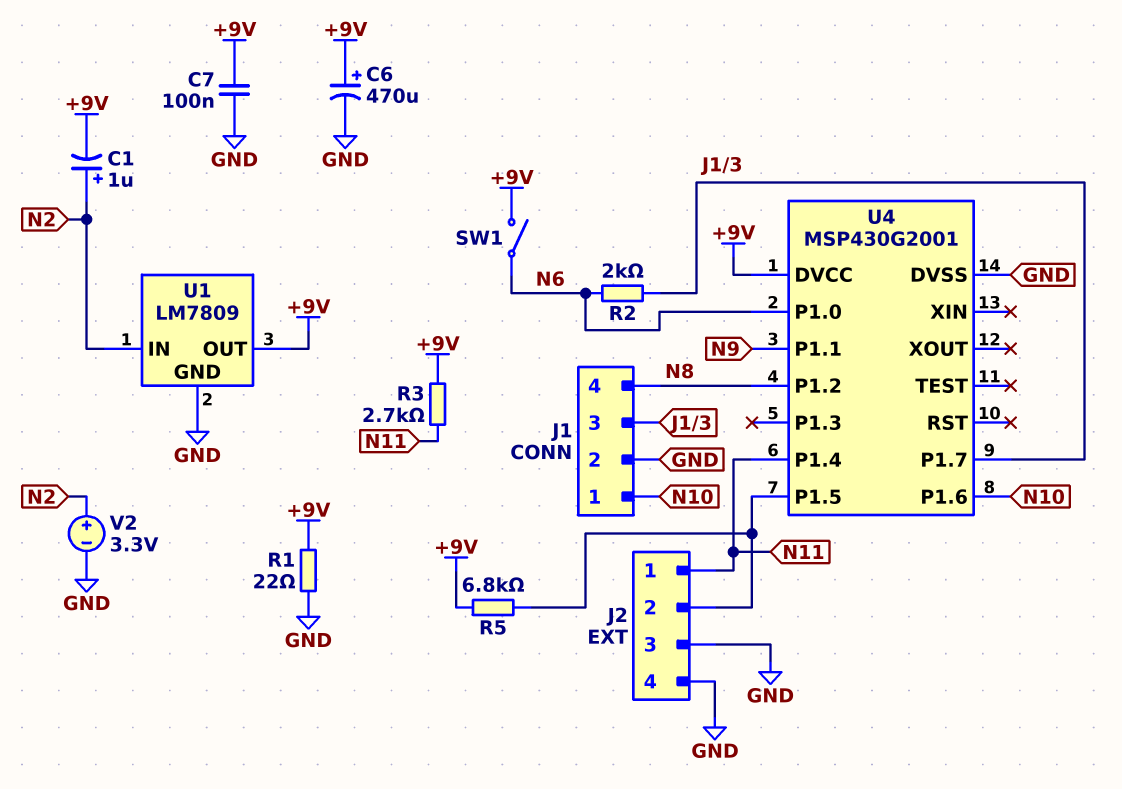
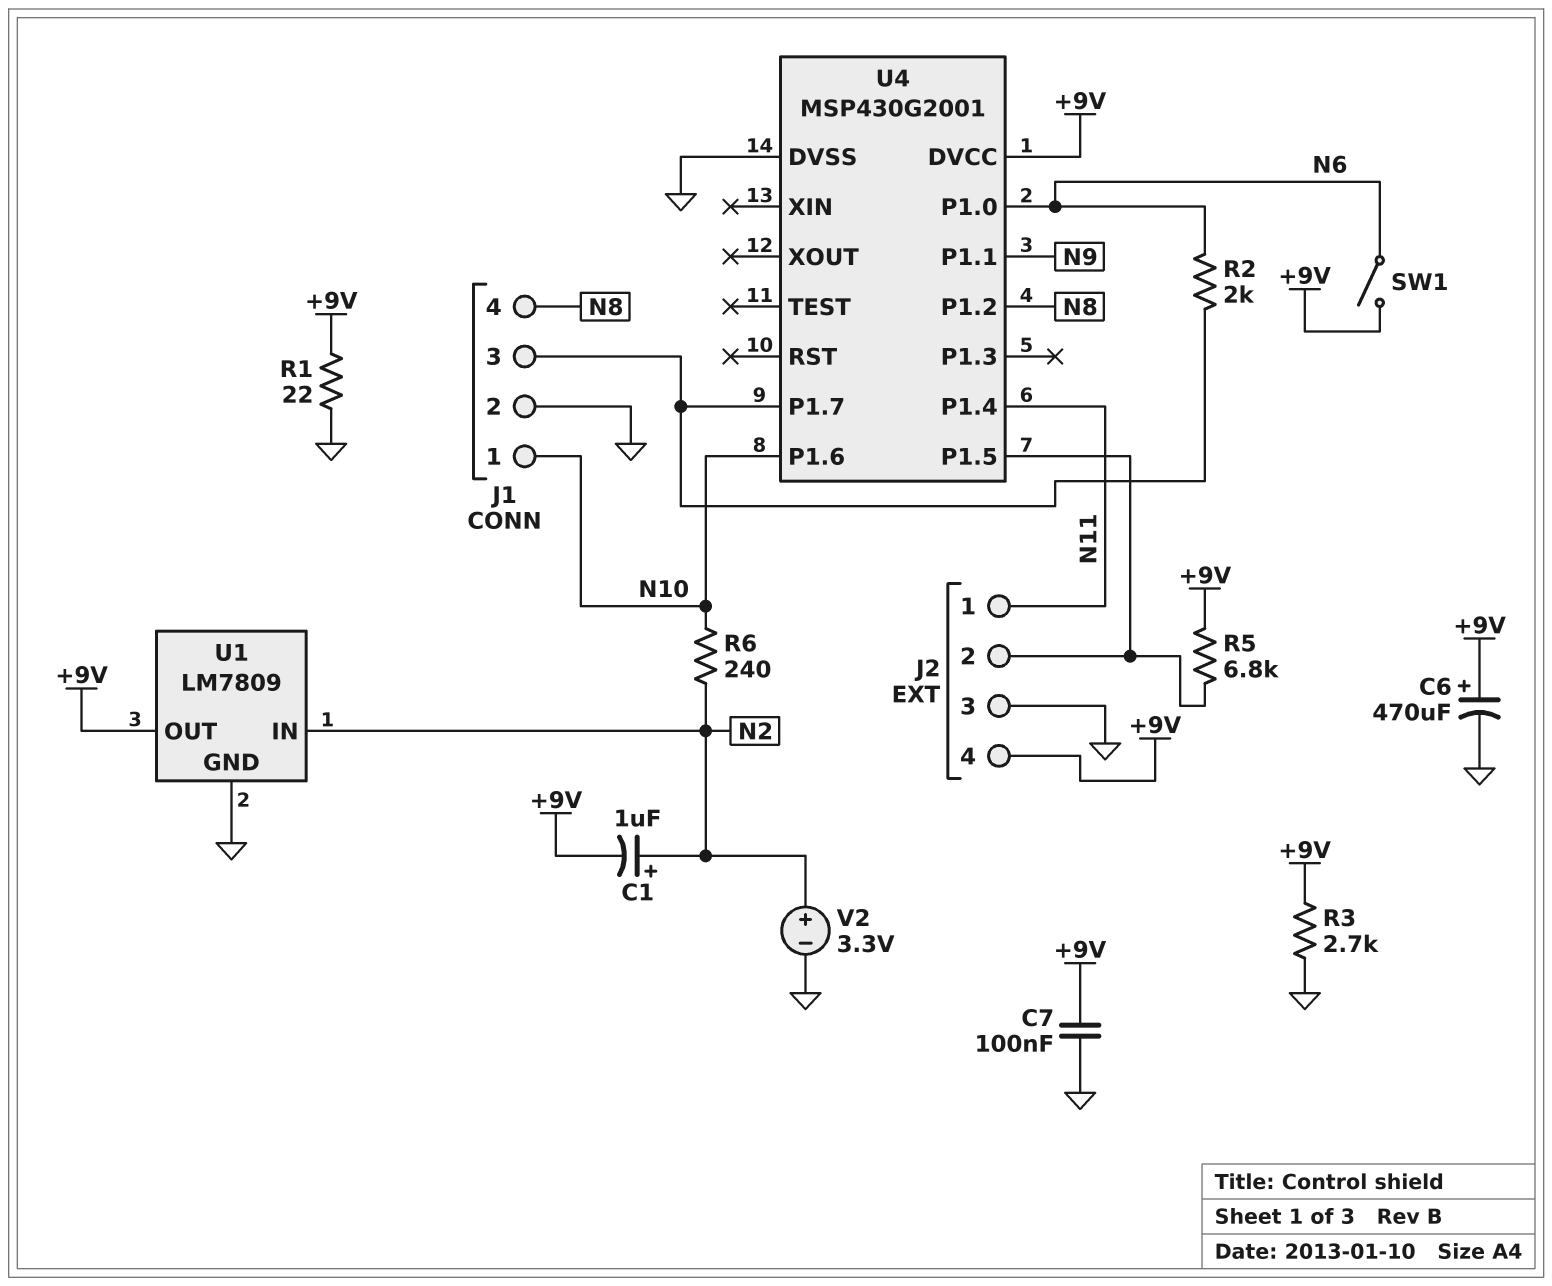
J2 pin 4: GND -> +9V
R3: 2.7k (+9V, N11) -> 2.7k (+9V, GND)
R6: none -> 240 (N2, N10)

